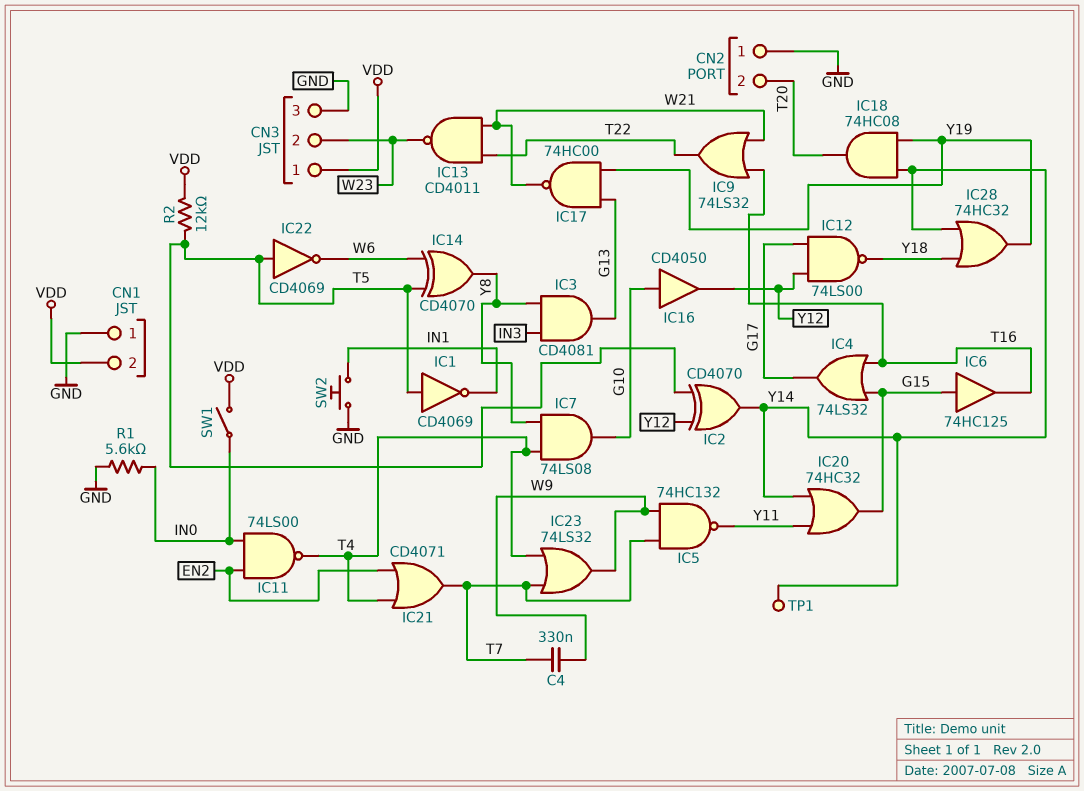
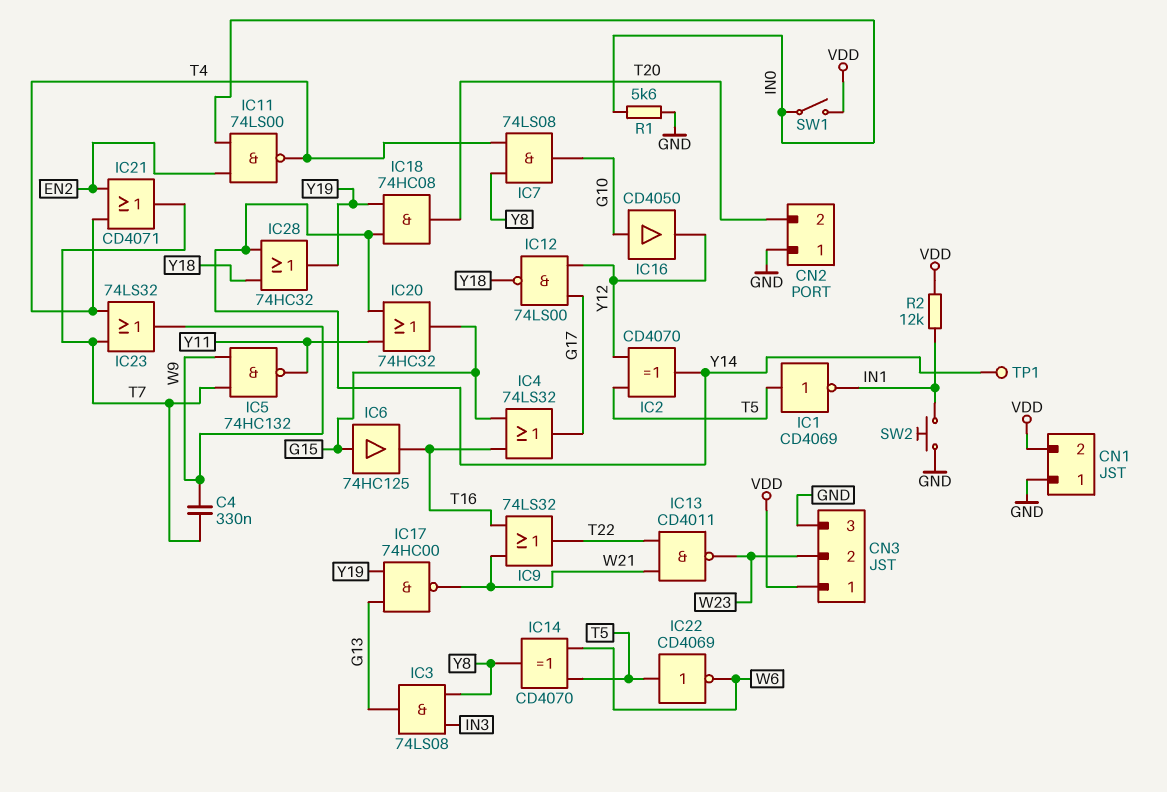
IC3: AND CD4081 (in IN3, in Y8, out G13) -> AND 74LS08 (in IN3, in Y8, out G13)
R2: 12k (T5, VDD) -> 12k (IN1, VDD)

